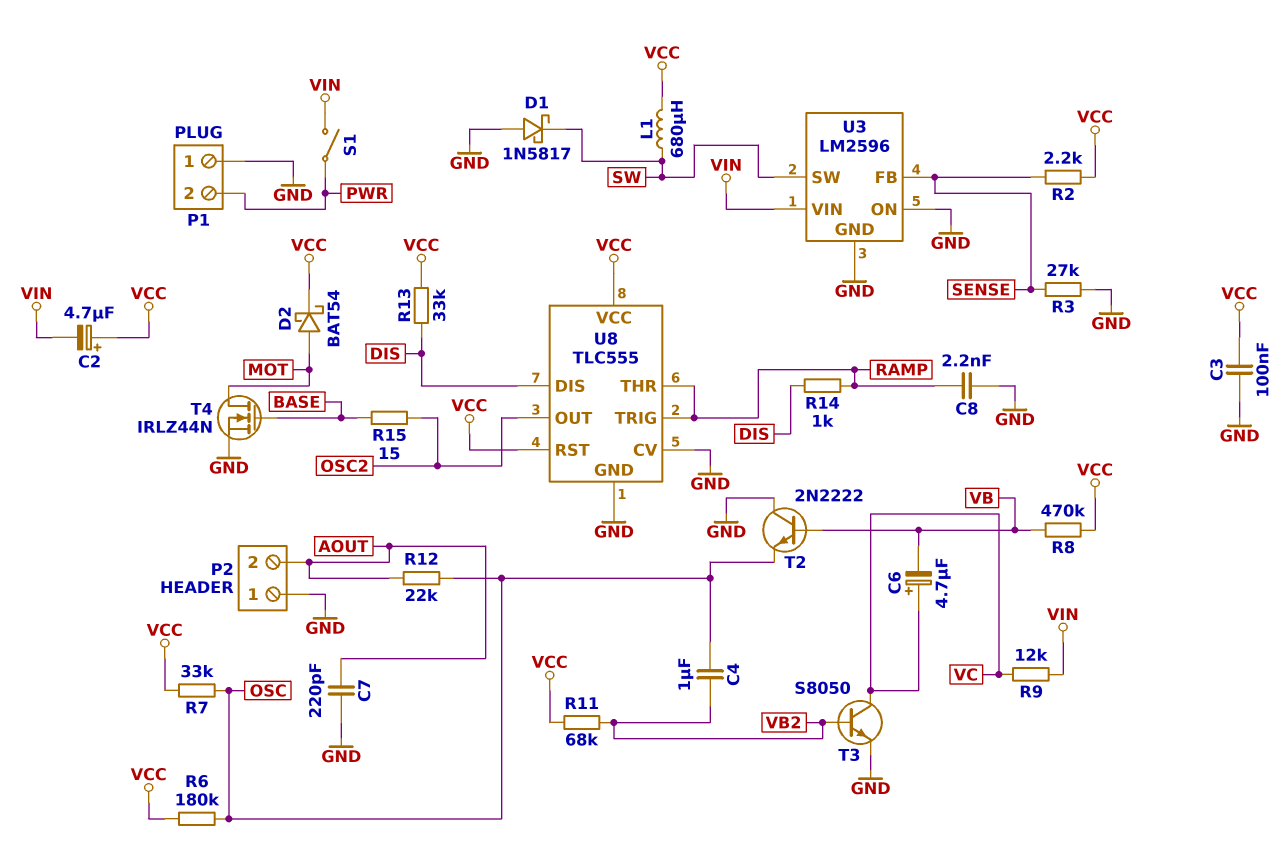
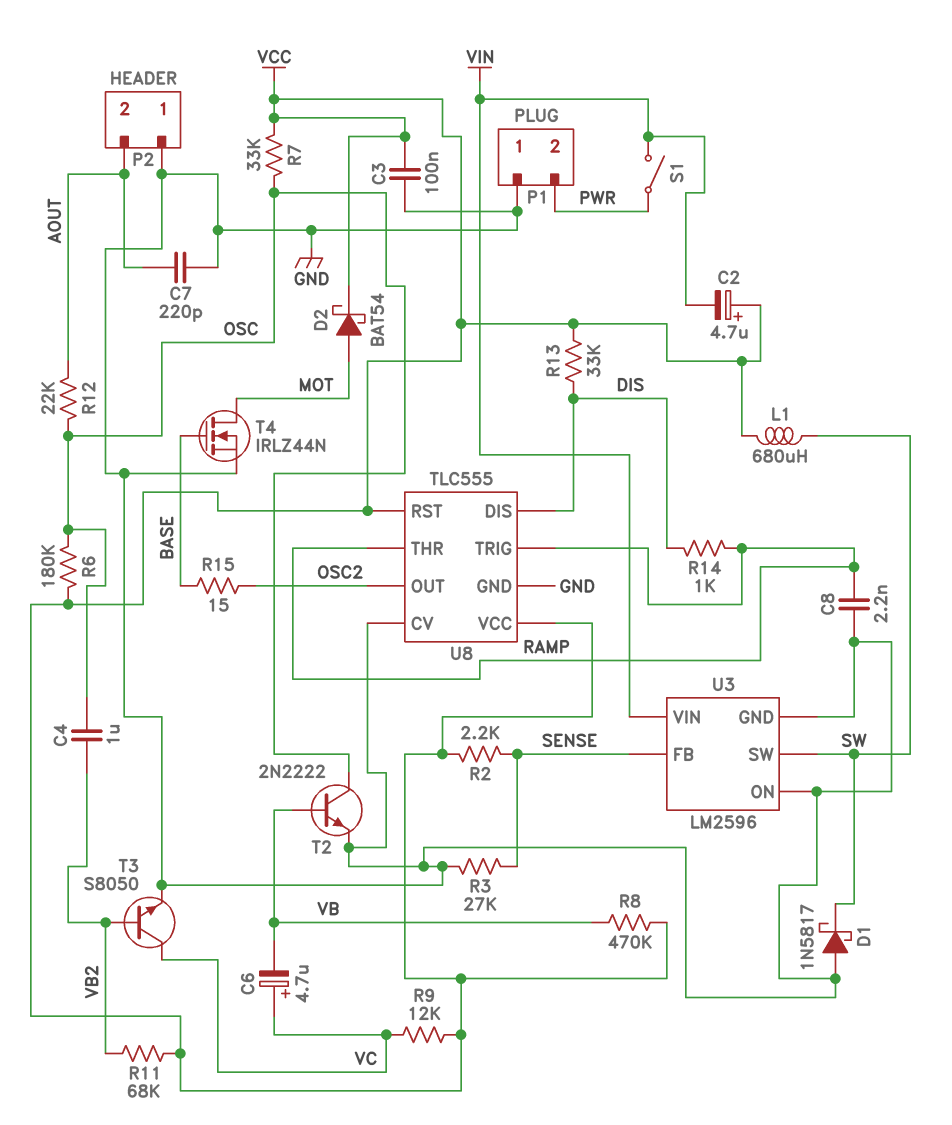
R9: 12k (VC, VIN) -> 12k (VC, VCC)
T2: NPN 2N2222 (B VB, C GND, E OSC) -> NPN 2N2222 (B VB, C OSC, E GND)

